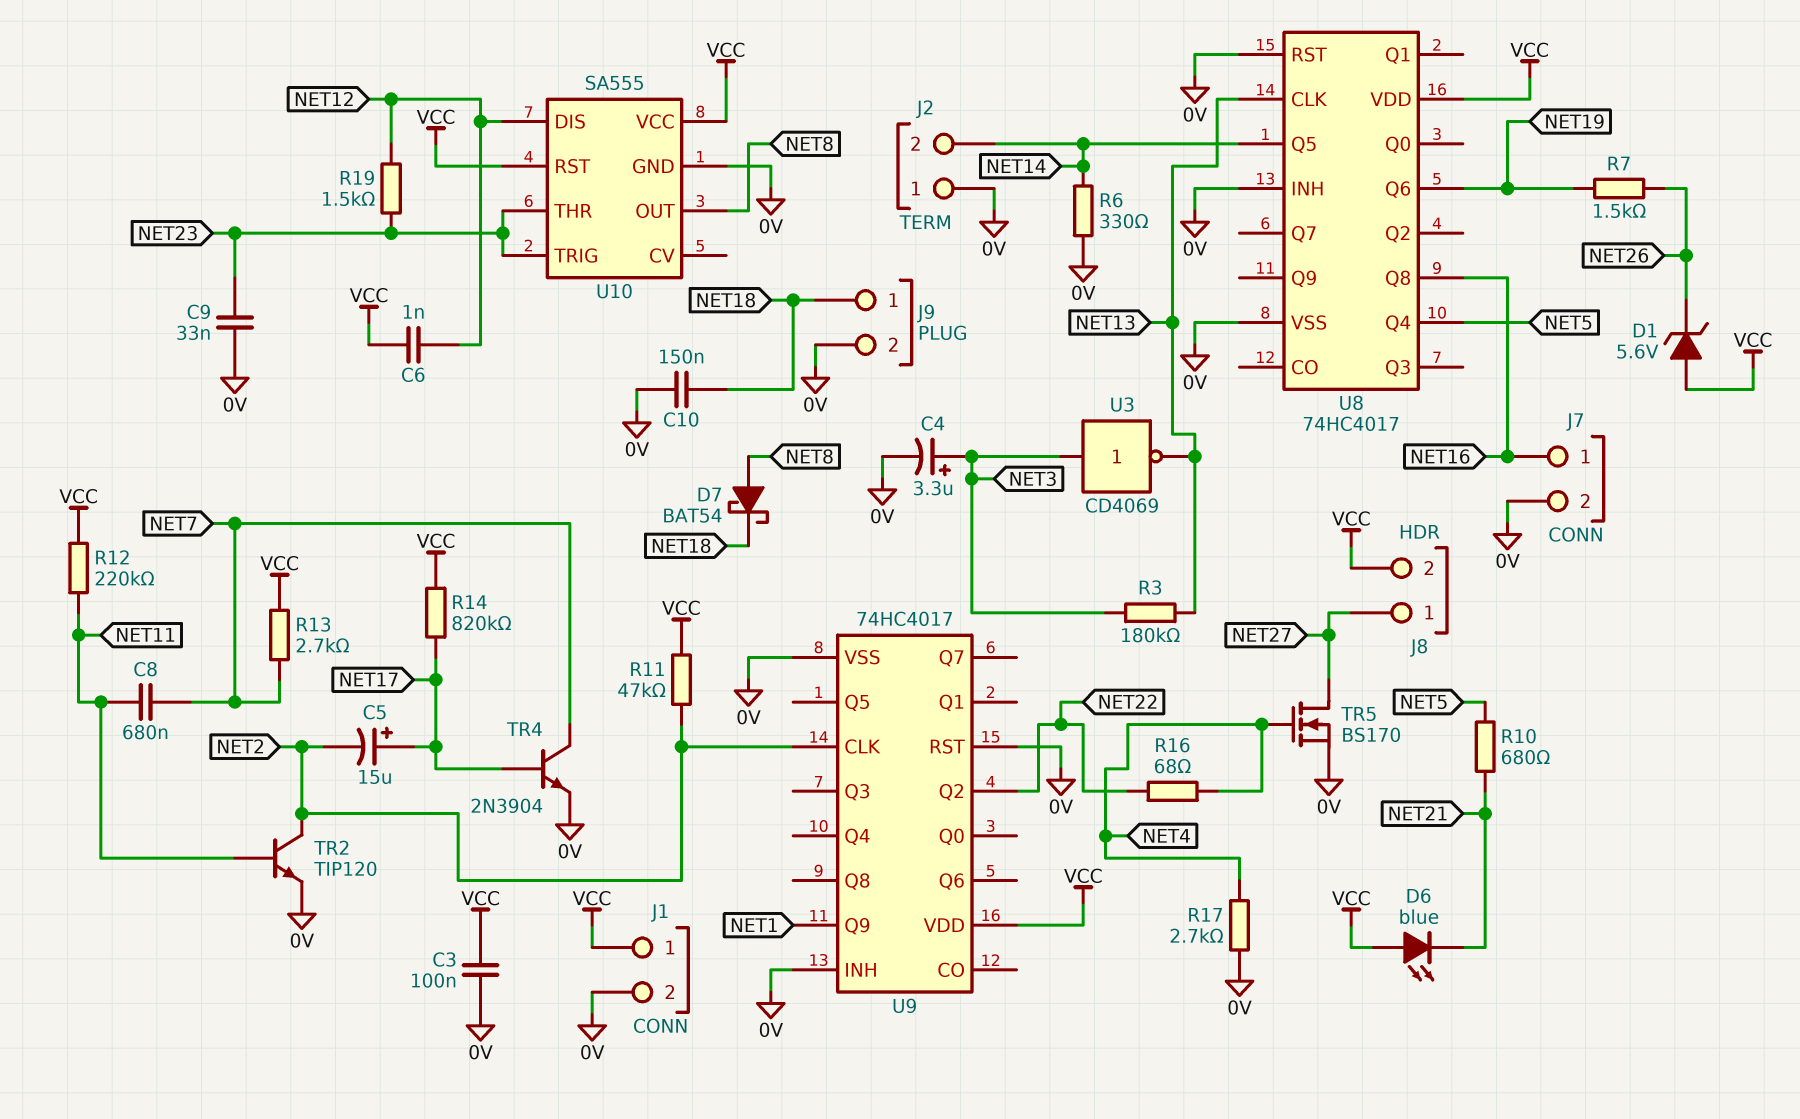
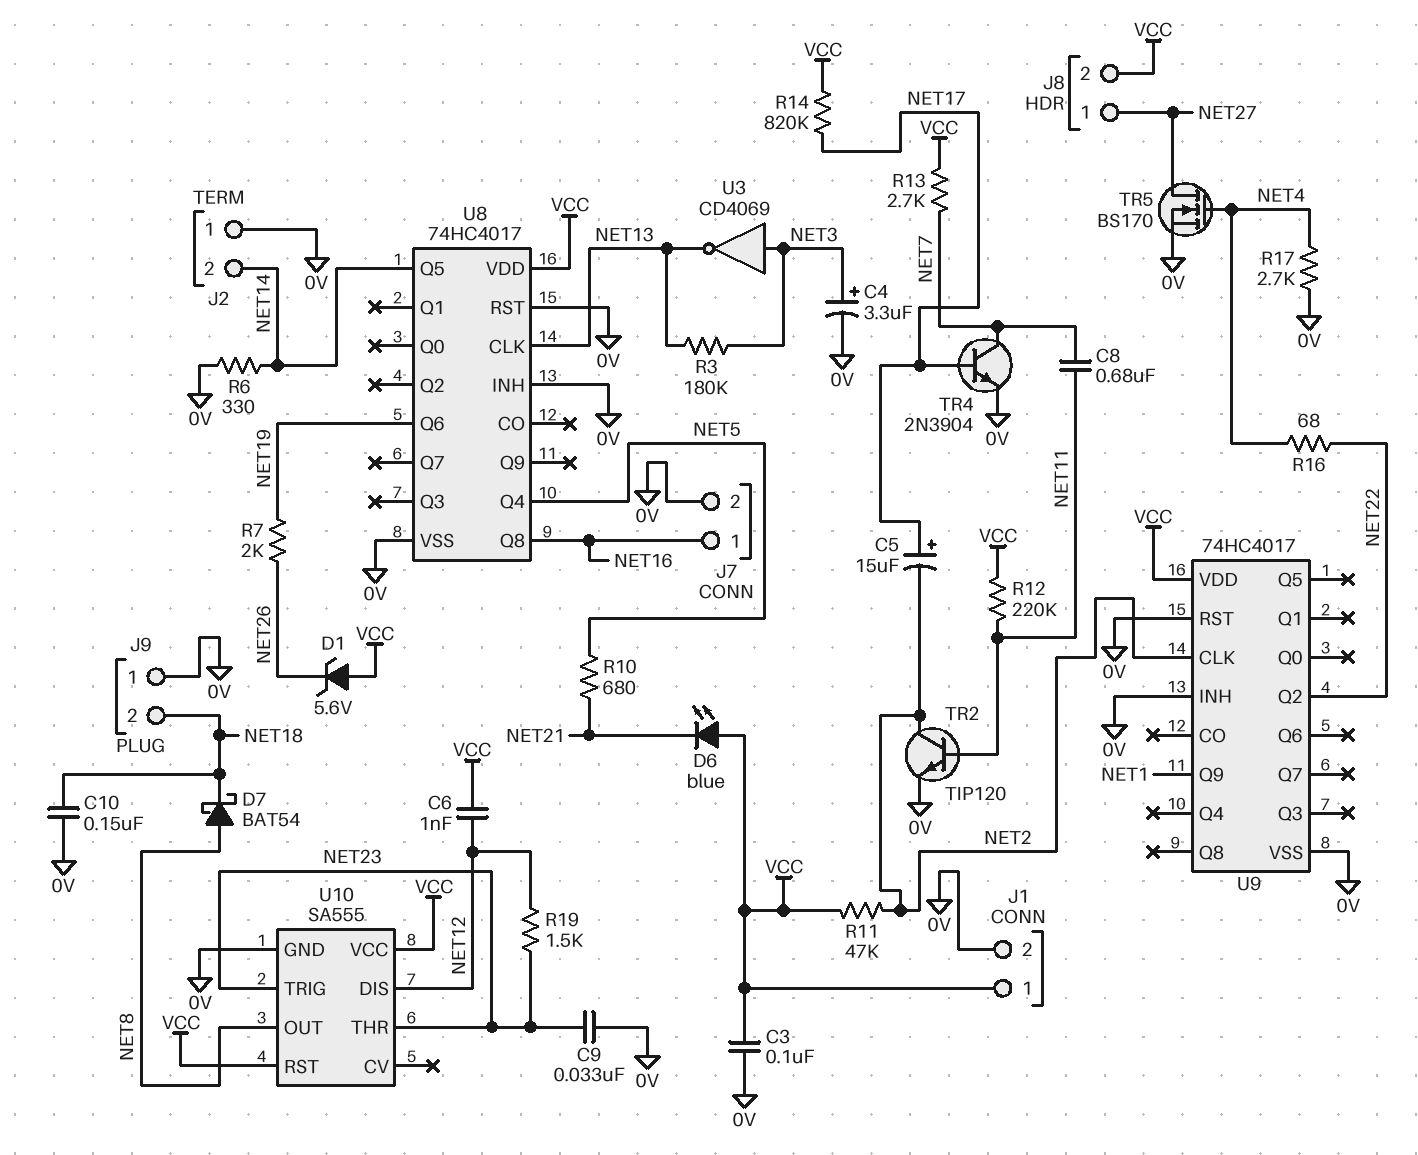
J9 pin 1: NET18 -> 0V
J9 pin 2: 0V -> NET18
R7: 1.5k (NET19, NET26) -> 2k (NET19, NET26)

